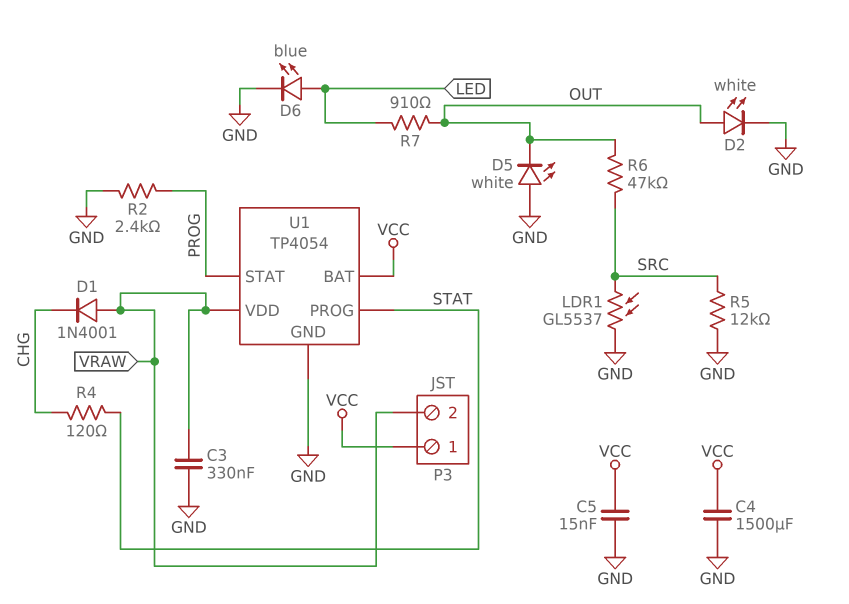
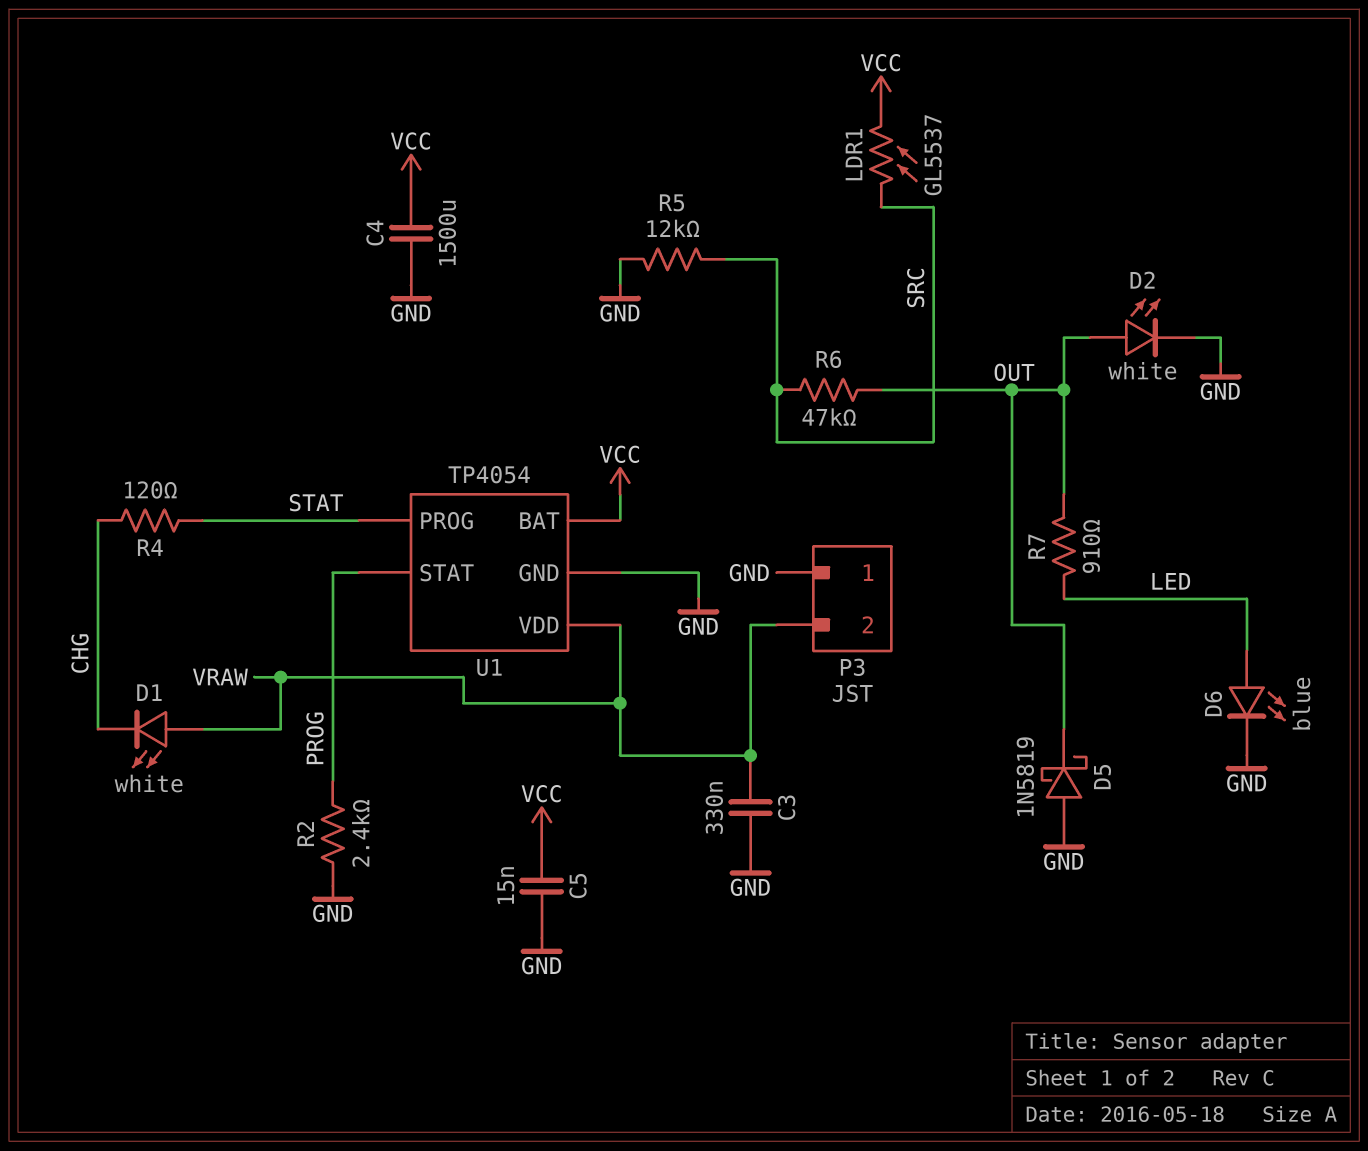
D1: diode 1N4001 (A VRAW, K CHG) -> LED white (A VRAW, K CHG)
D5: LED white (A GND, K OUT) -> schottky 1N5819 (A GND, K OUT)
LDR1: GL5537 (GND, SRC) -> GL5537 (SRC, VCC)
P3 pin 1: VCC -> GND

